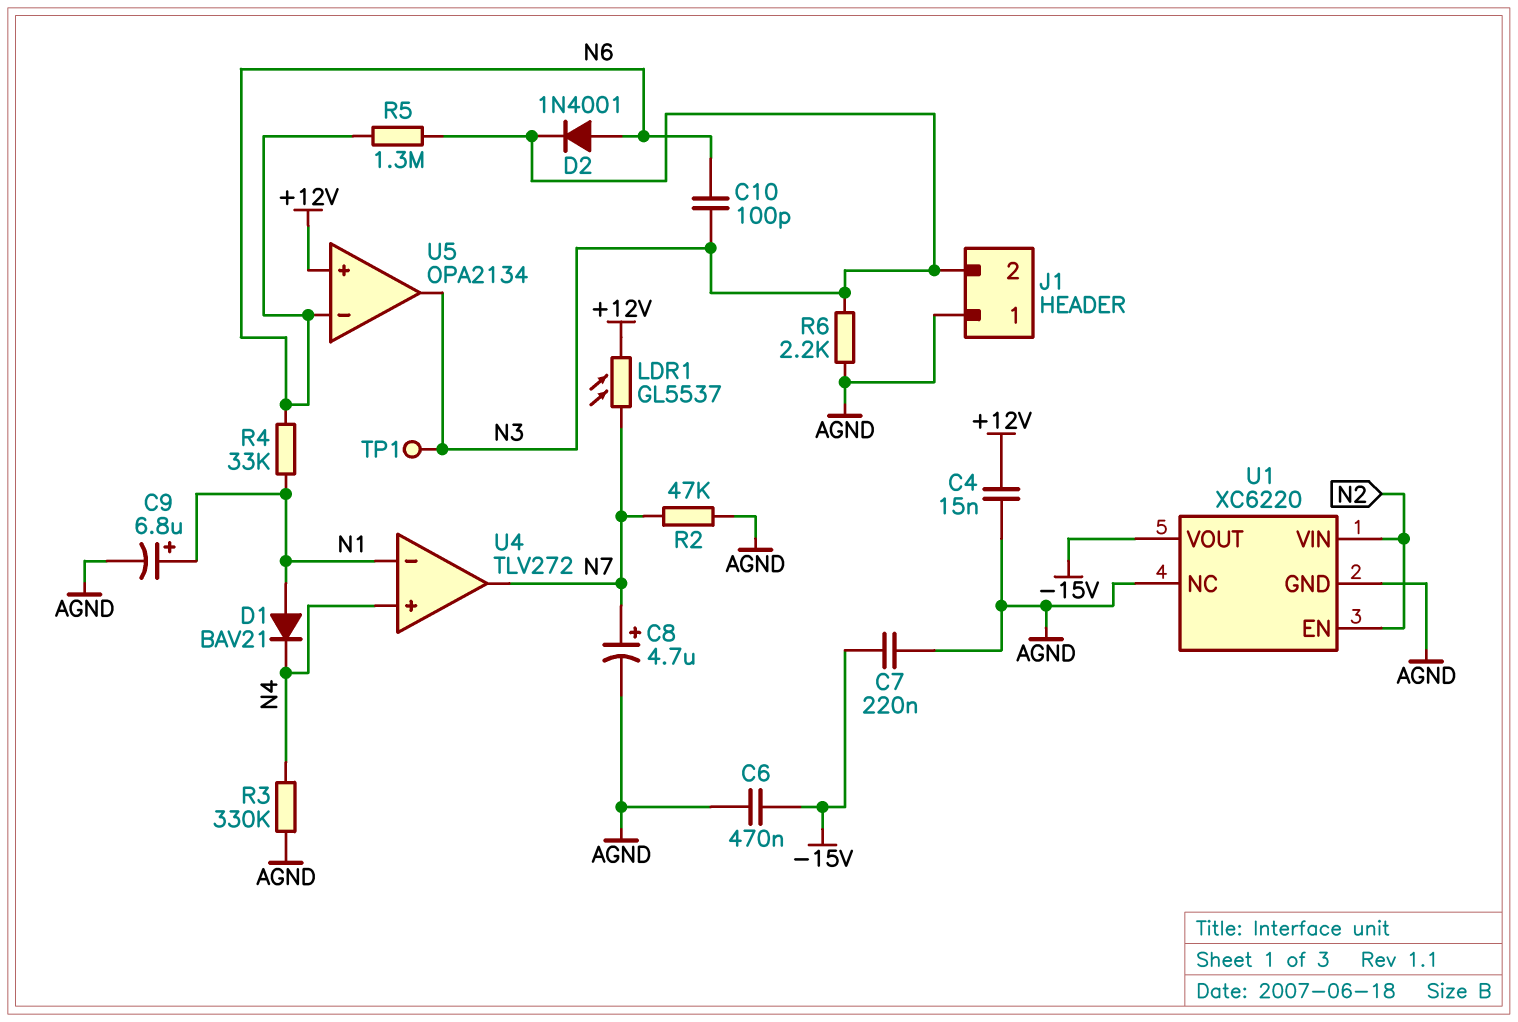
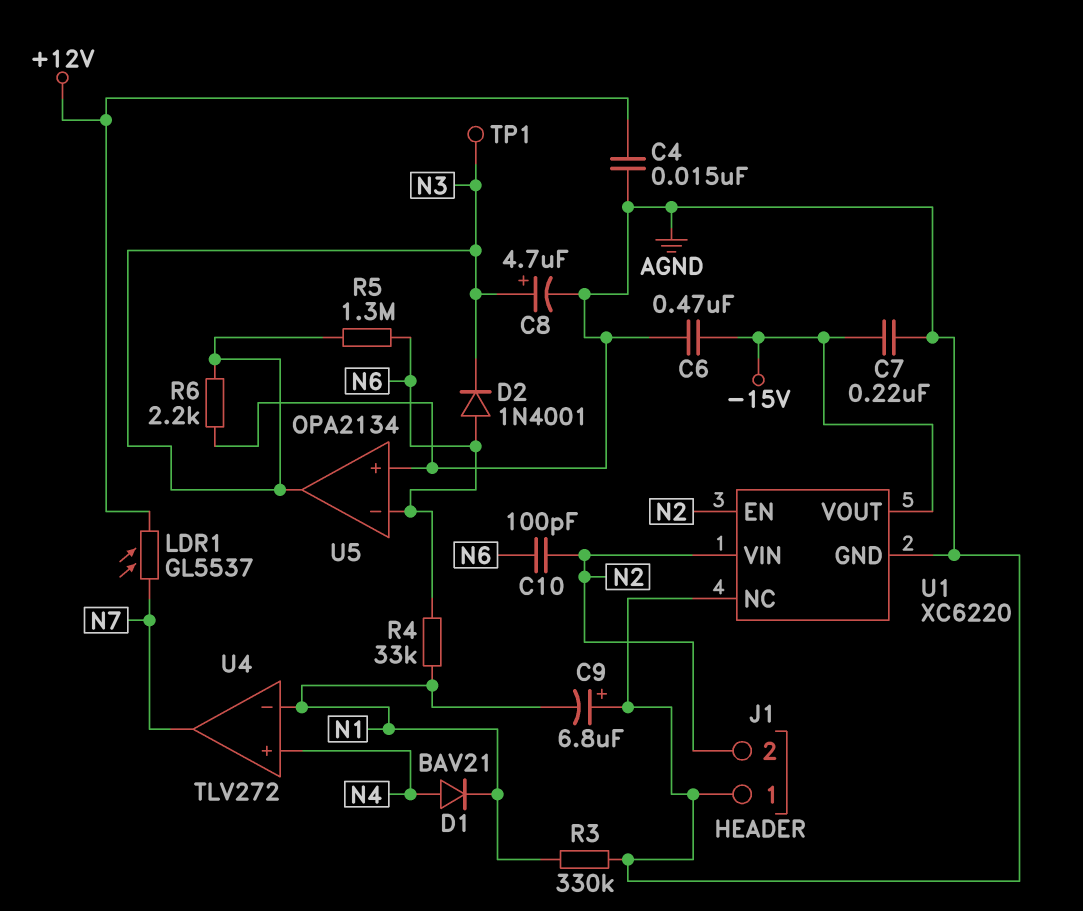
C8: 4.7uF (plus N7, minus AGND) -> 4.7uF (plus N3, minus AGND)
C9: 6.8uF (plus N1, minus AGND) -> 6.8uF (plus AGND, minus N1)
C10: 100pF (N3, N6) -> 100pF (N2, N6)
D1: diode BAV21 (A N1, K N4) -> diode BAV21 (A N4, K N1)
J1 pin 2: N3 -> N2
R2: 47k (AGND, N7) -> none
R3: 330k (AGND, N4) -> 330k (AGND, N1)
U5 pin in+: +12V -> AGND

